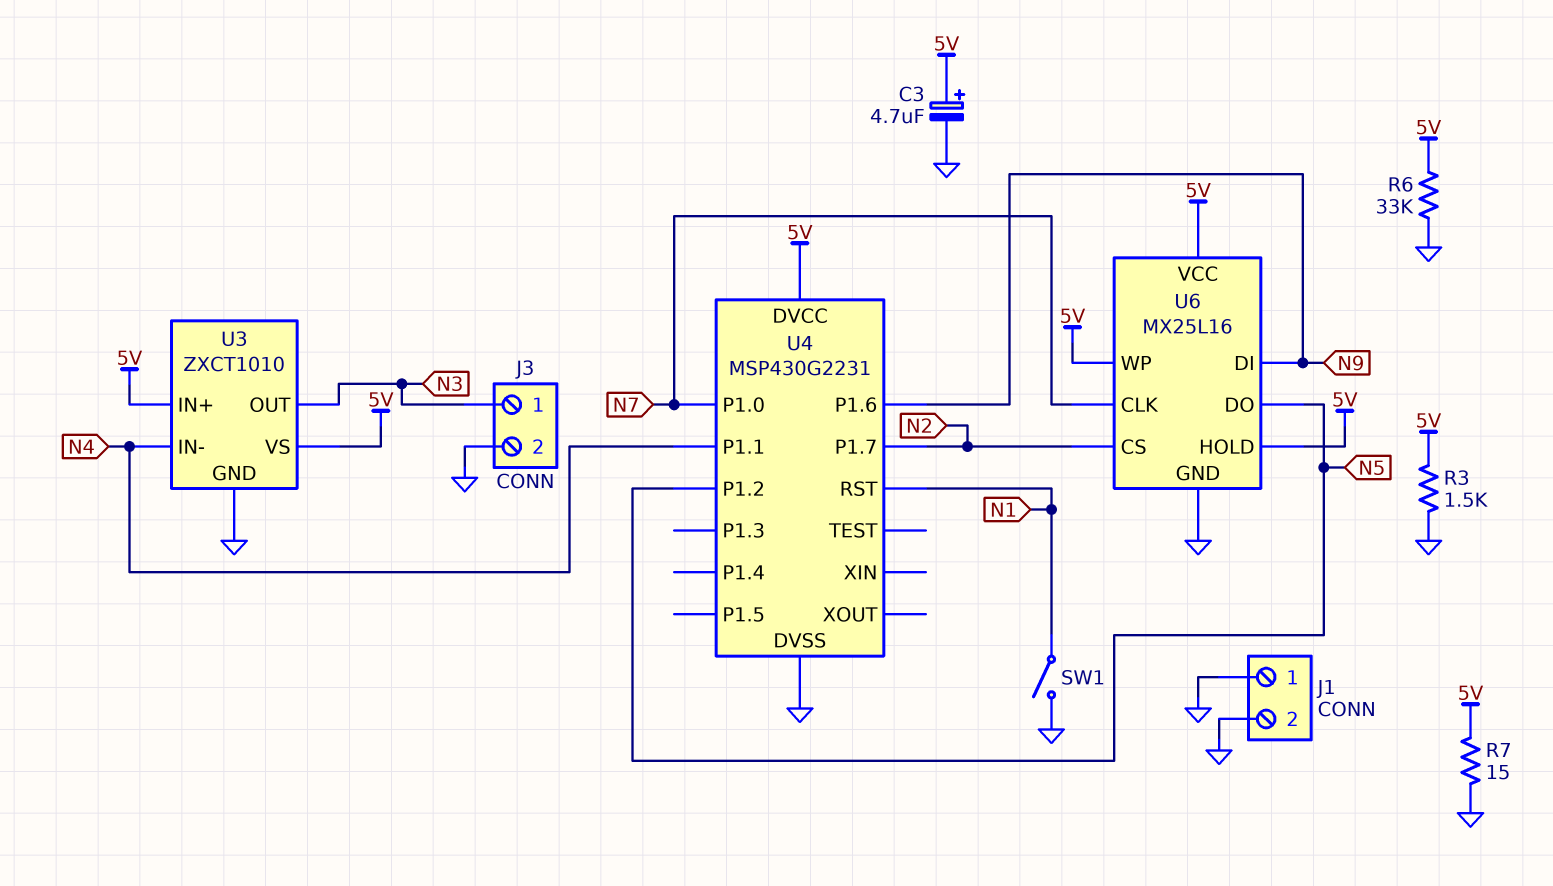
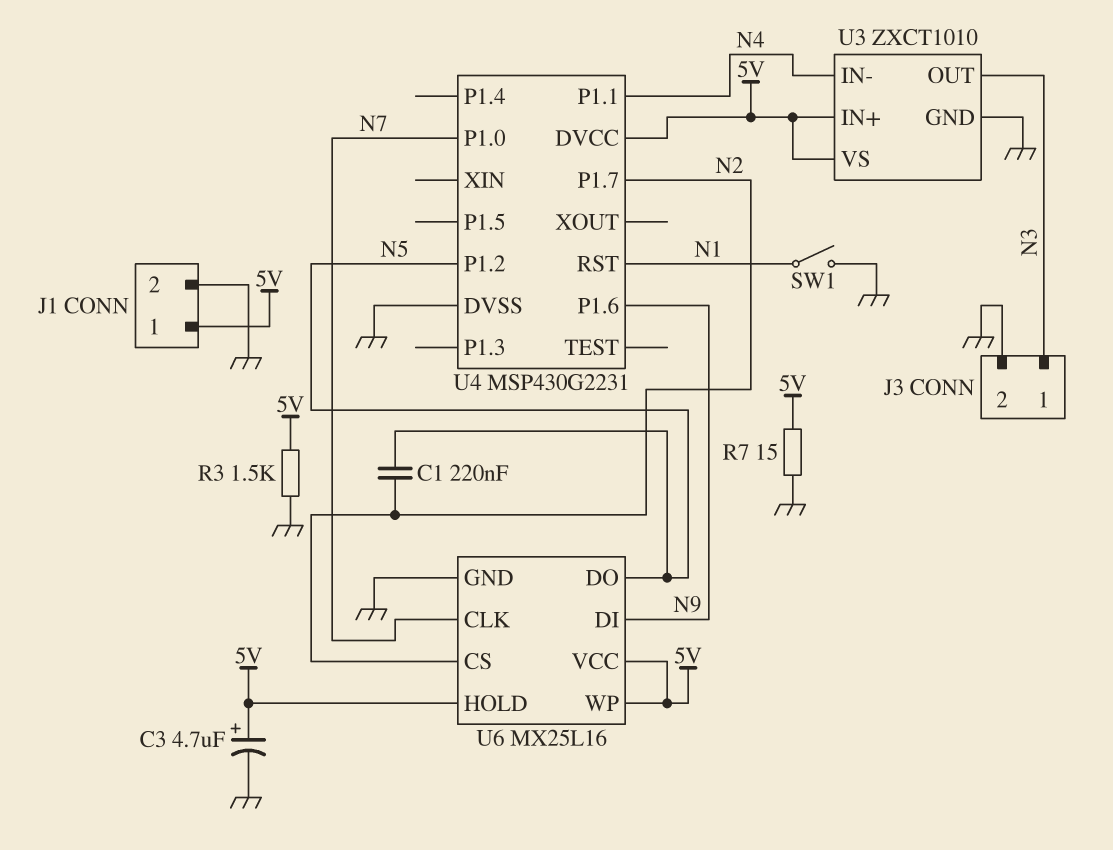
C1: none -> 220nF (N2, N5)
J1 pin 1: GND -> 5V
R6: 33k (5V, GND) -> none

